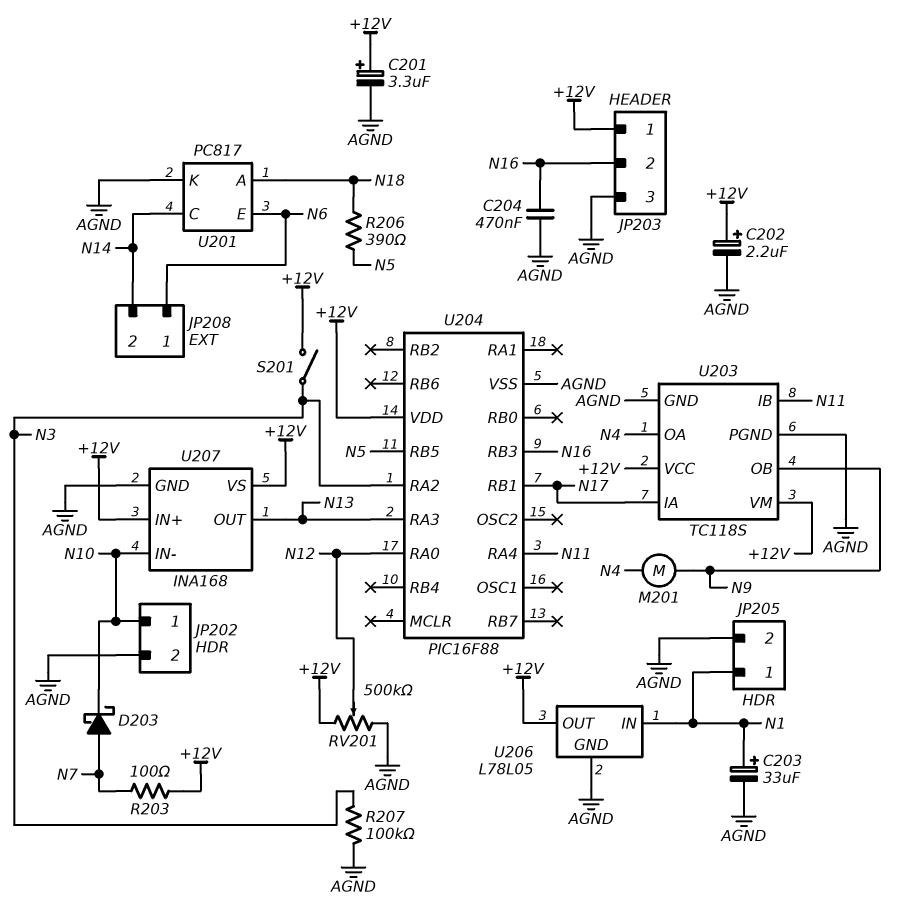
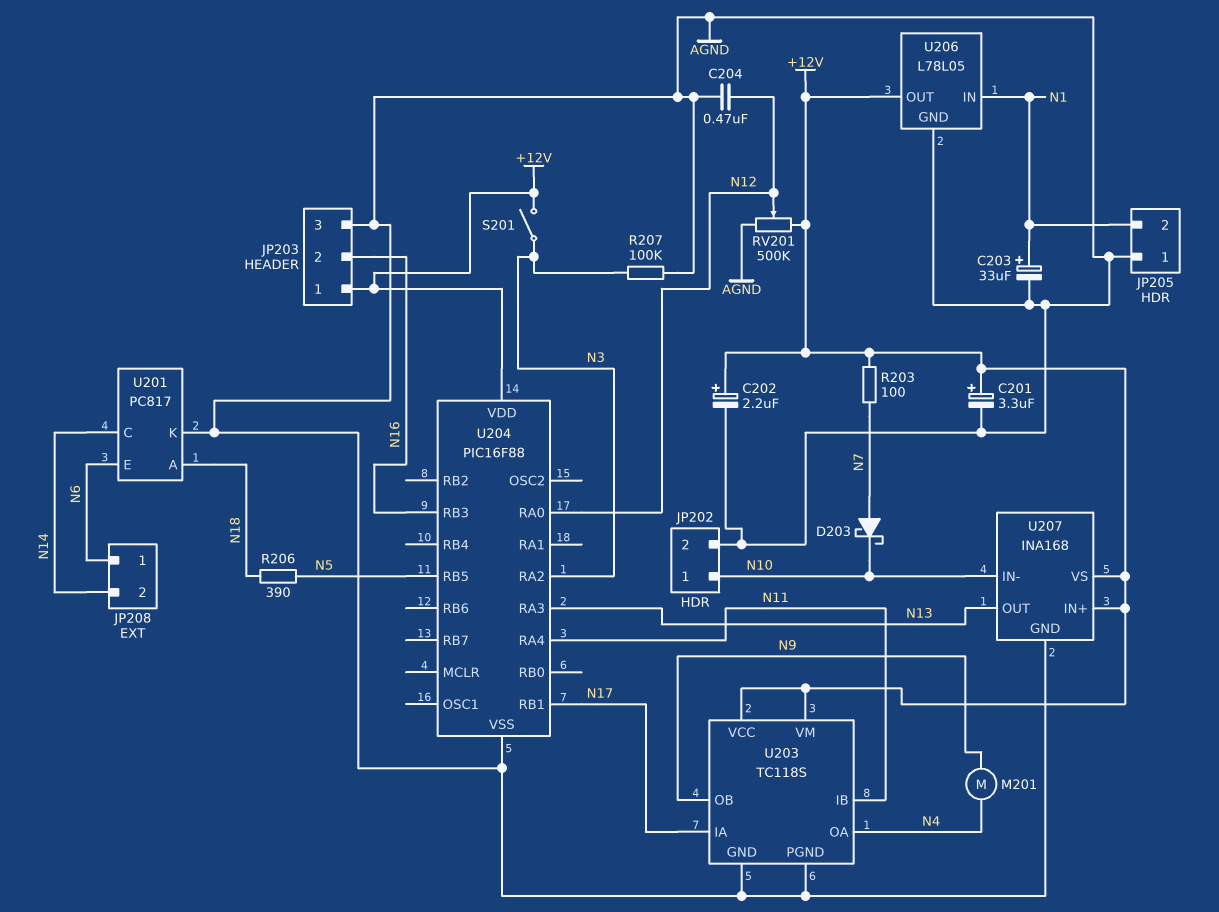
C204: 470nF (AGND, N16) -> 470nF (AGND, N12)
JP205 pin 1: N1 -> AGND
JP205 pin 2: AGND -> N1

